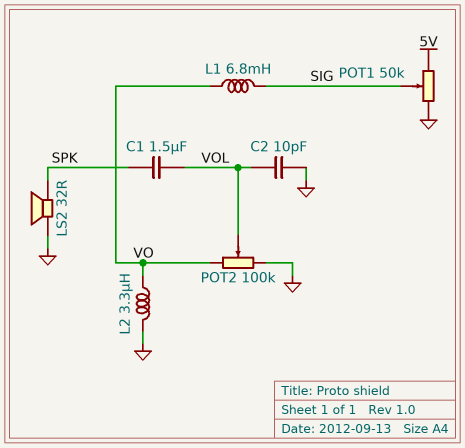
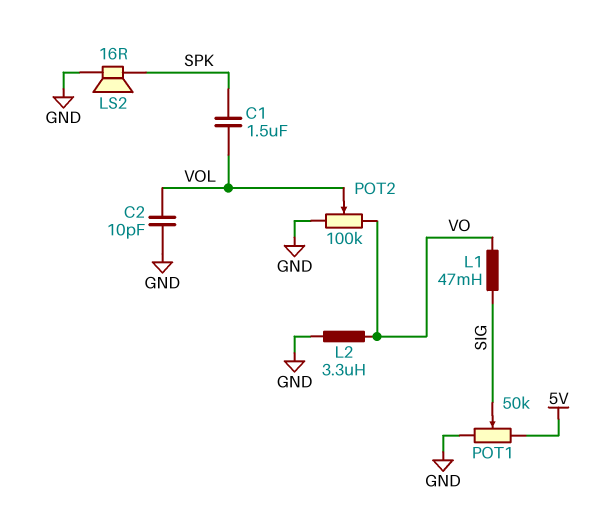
L1: 6.8mH (SIG, VO) -> 47mH (SIG, VO)
LS2: speaker 32R (GND, SPK) -> speaker 16R (GND, SPK)

